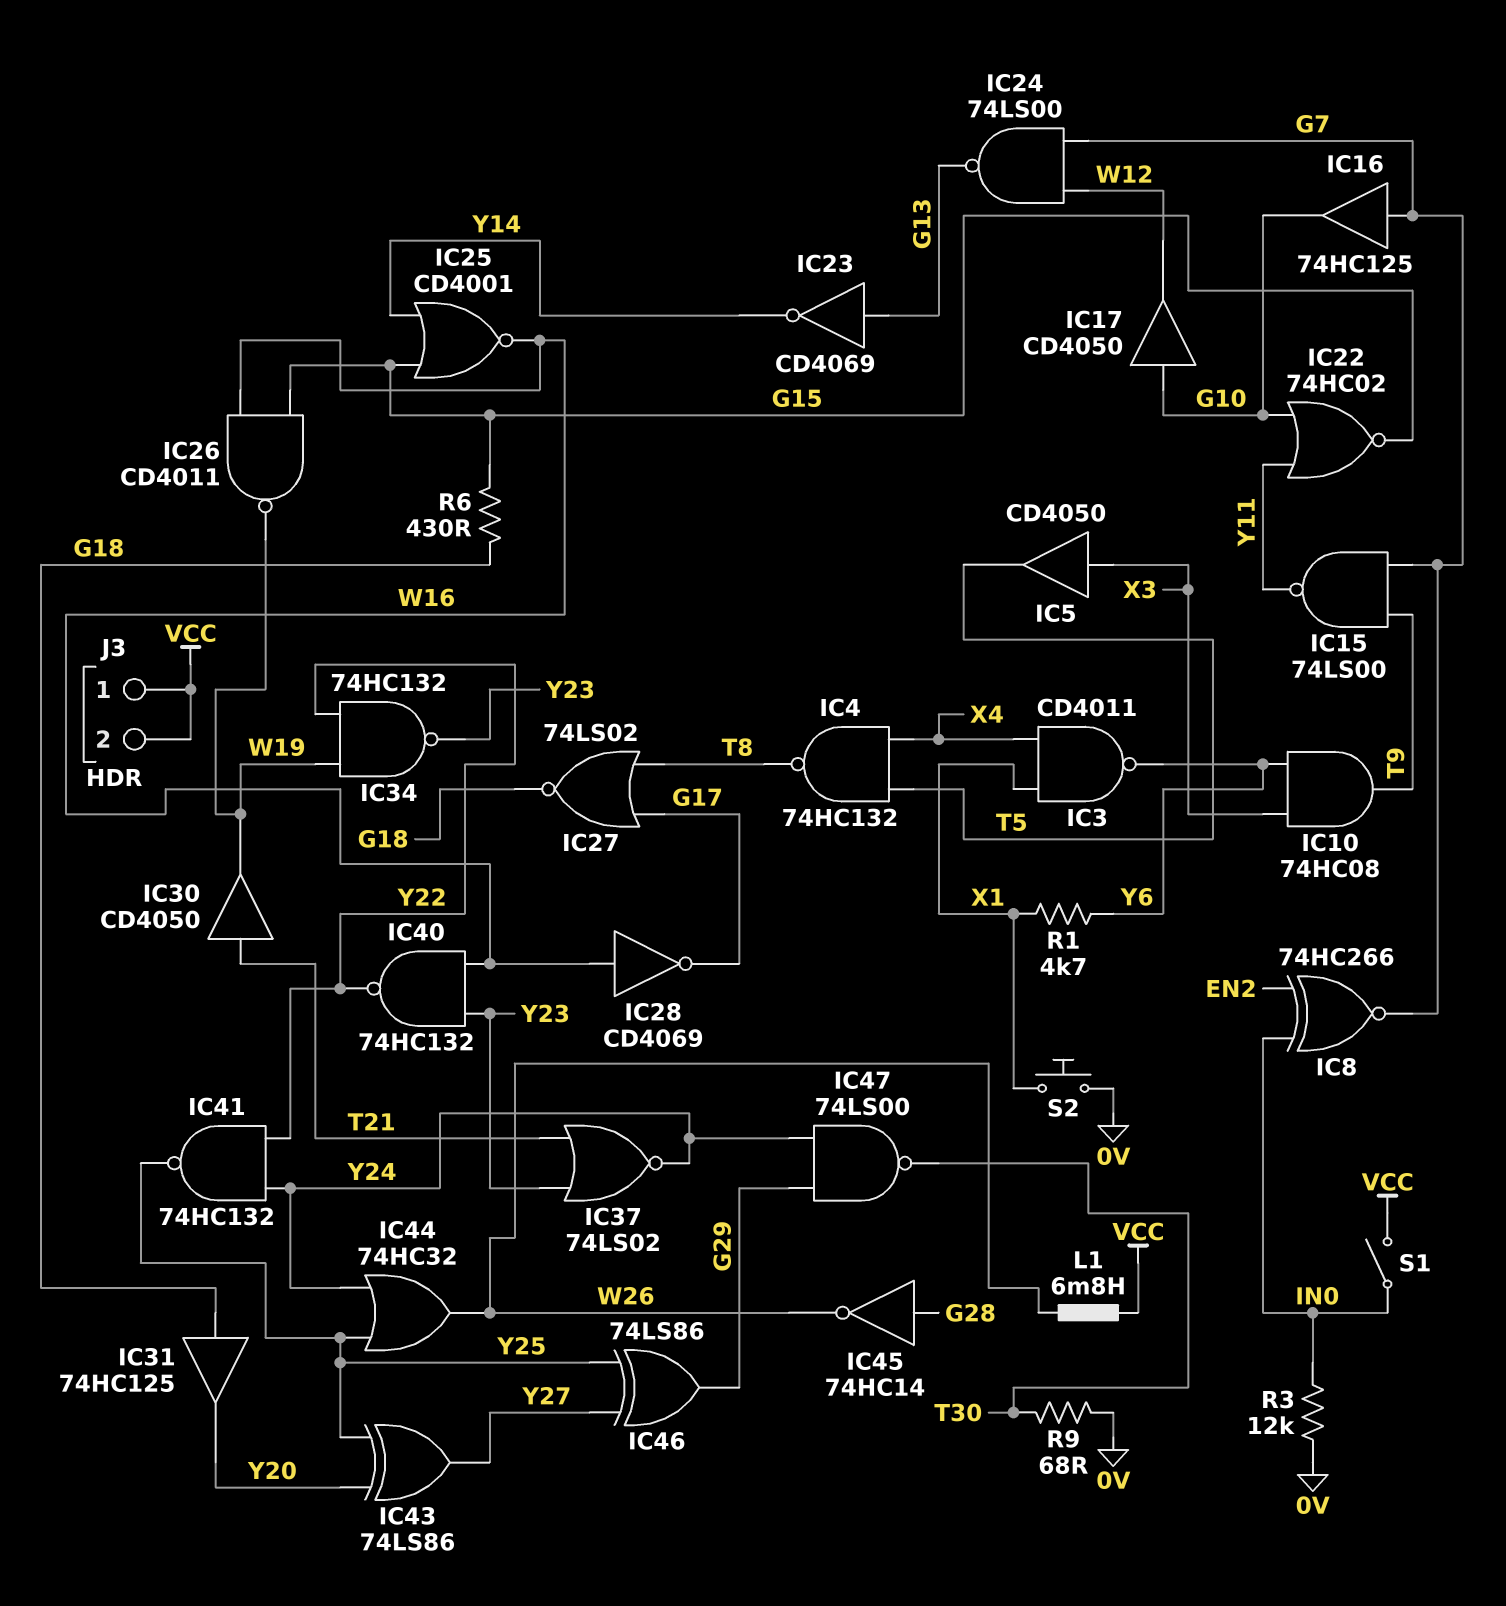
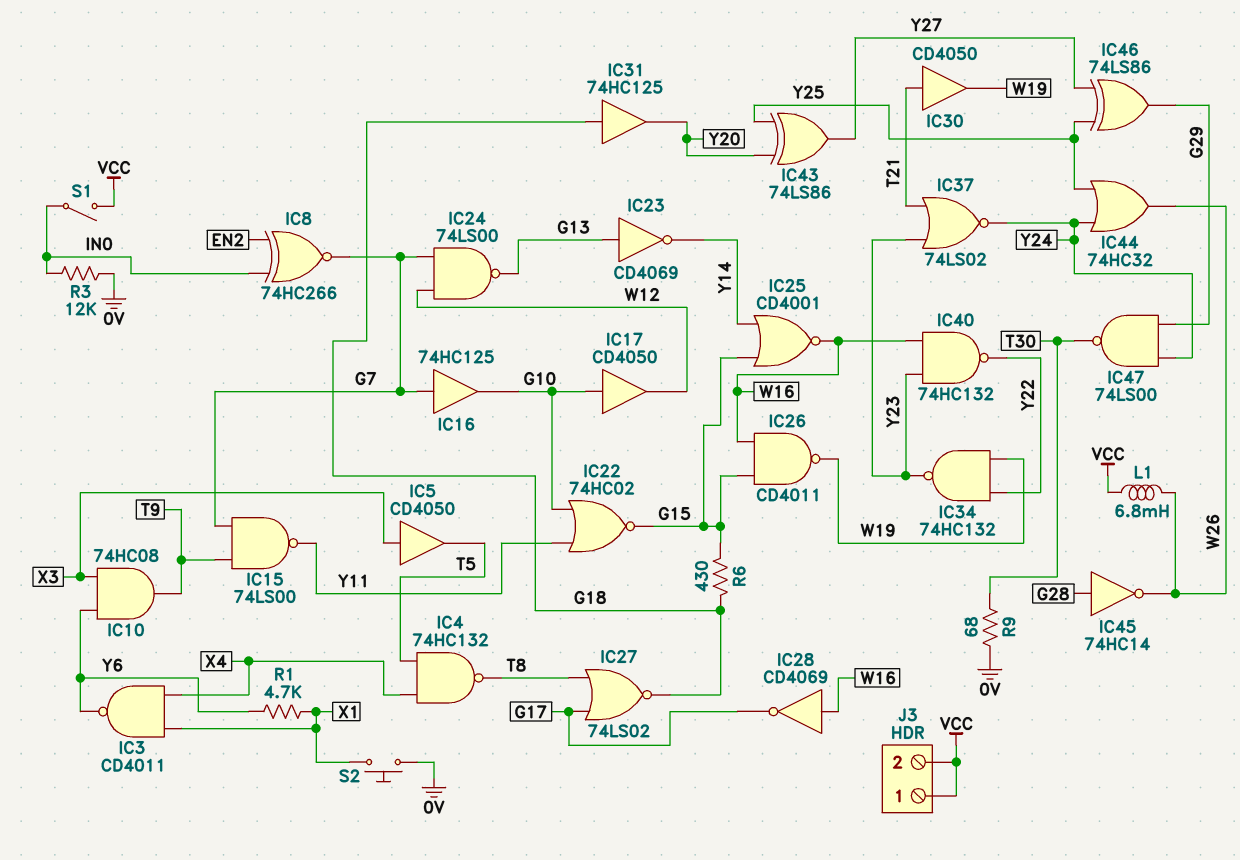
IC41: NAND 74HC132 (in Y22, in Y24, out Y25) -> none

